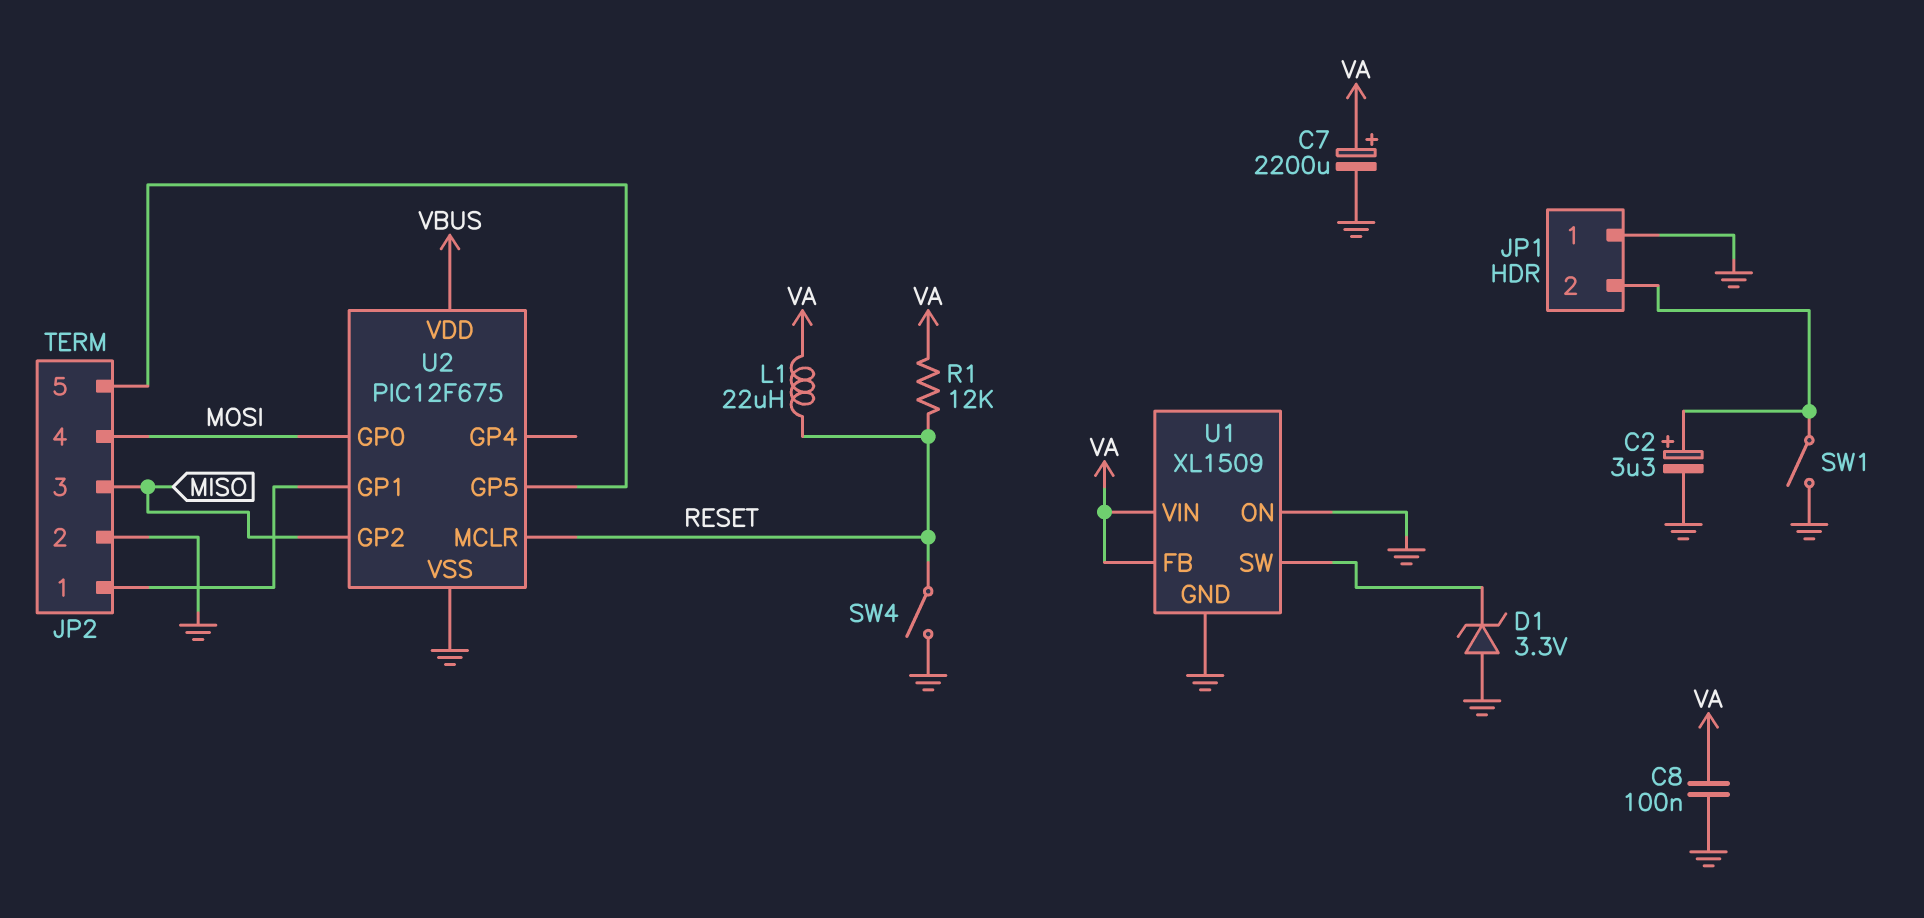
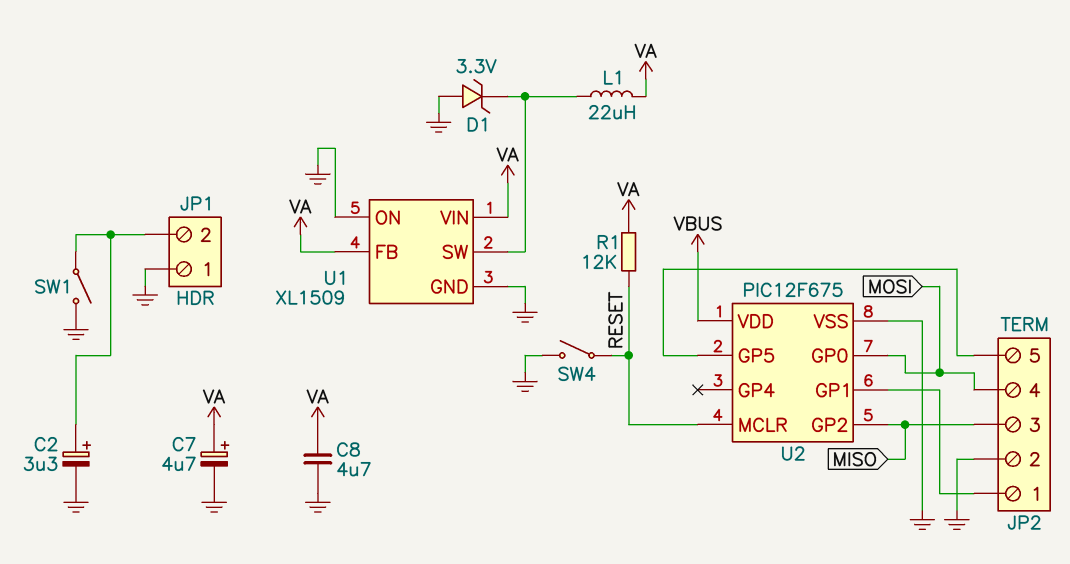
C7: 2200uF (plus VA, minus GND) -> 4.7uF (plus VA, minus GND)
C8: 100nF (GND, VA) -> 4.7uF (GND, VA)
L1: 22uH (RESET, VA) -> 22uH (U1/SW, VA)

